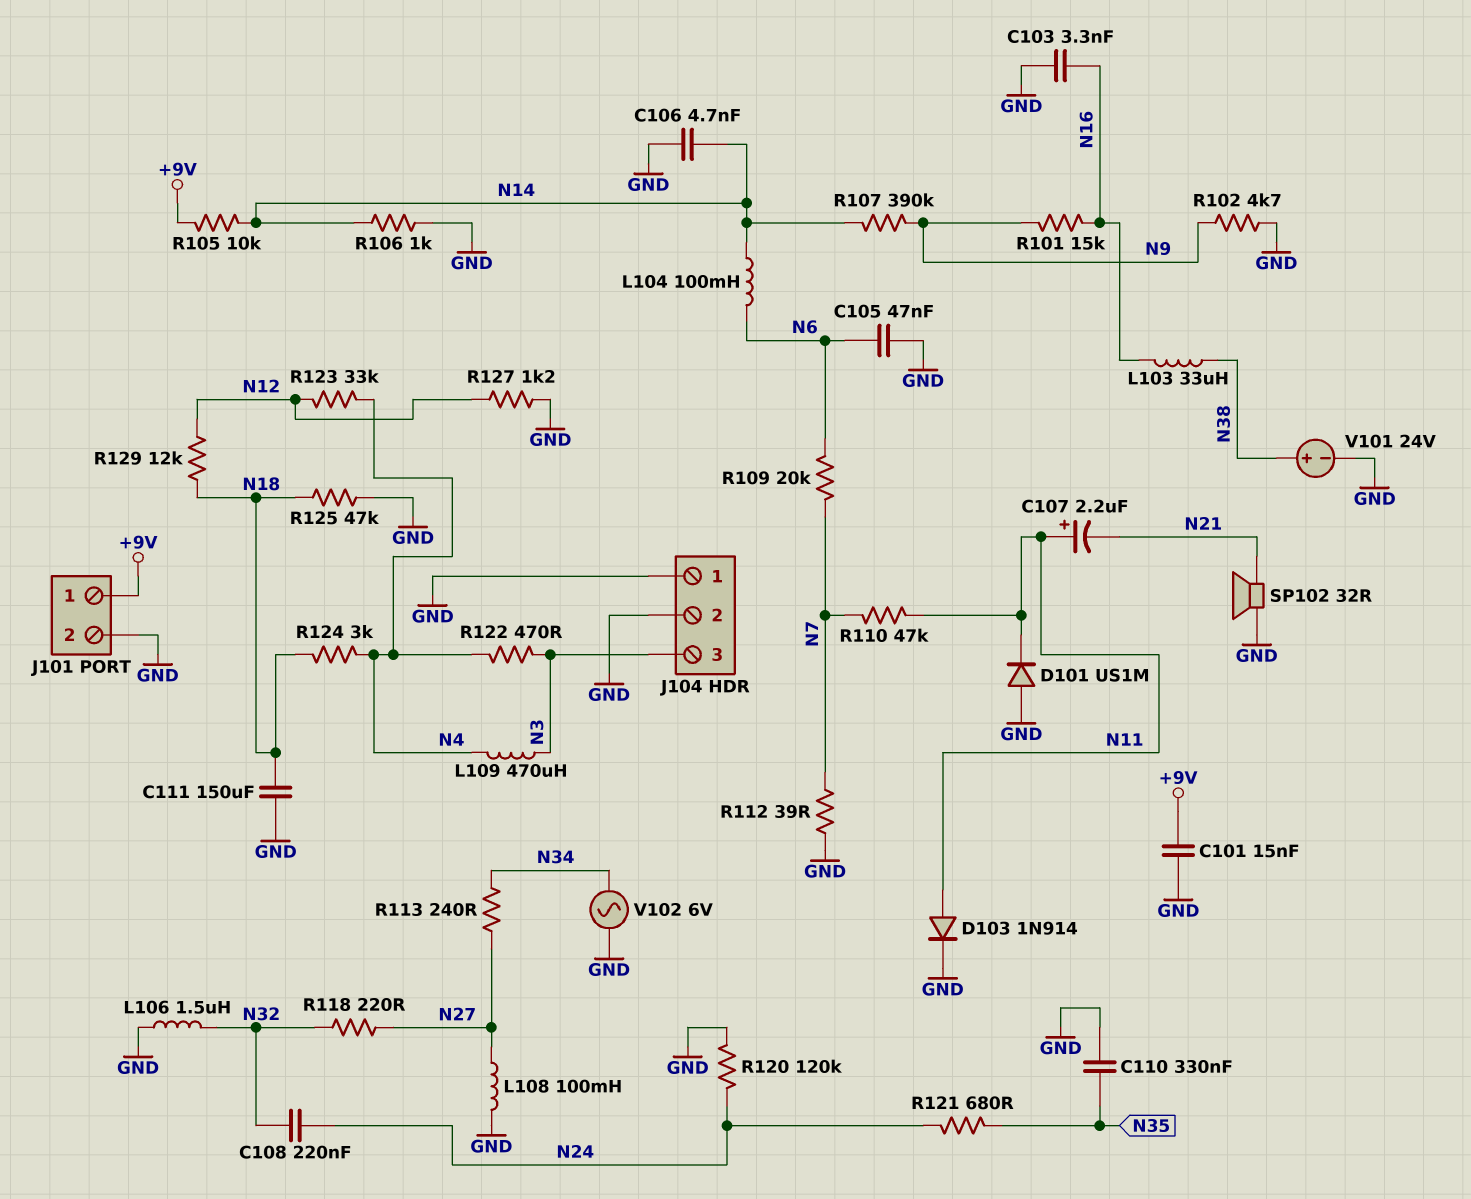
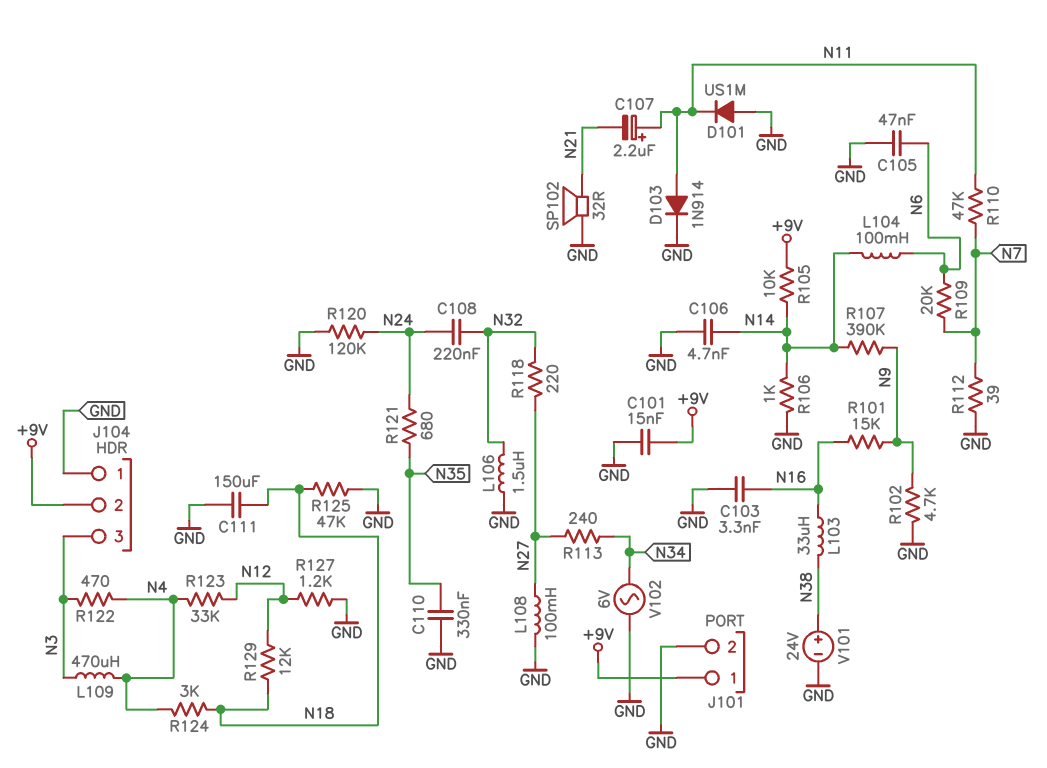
J104 pin 2: GND -> +9V

